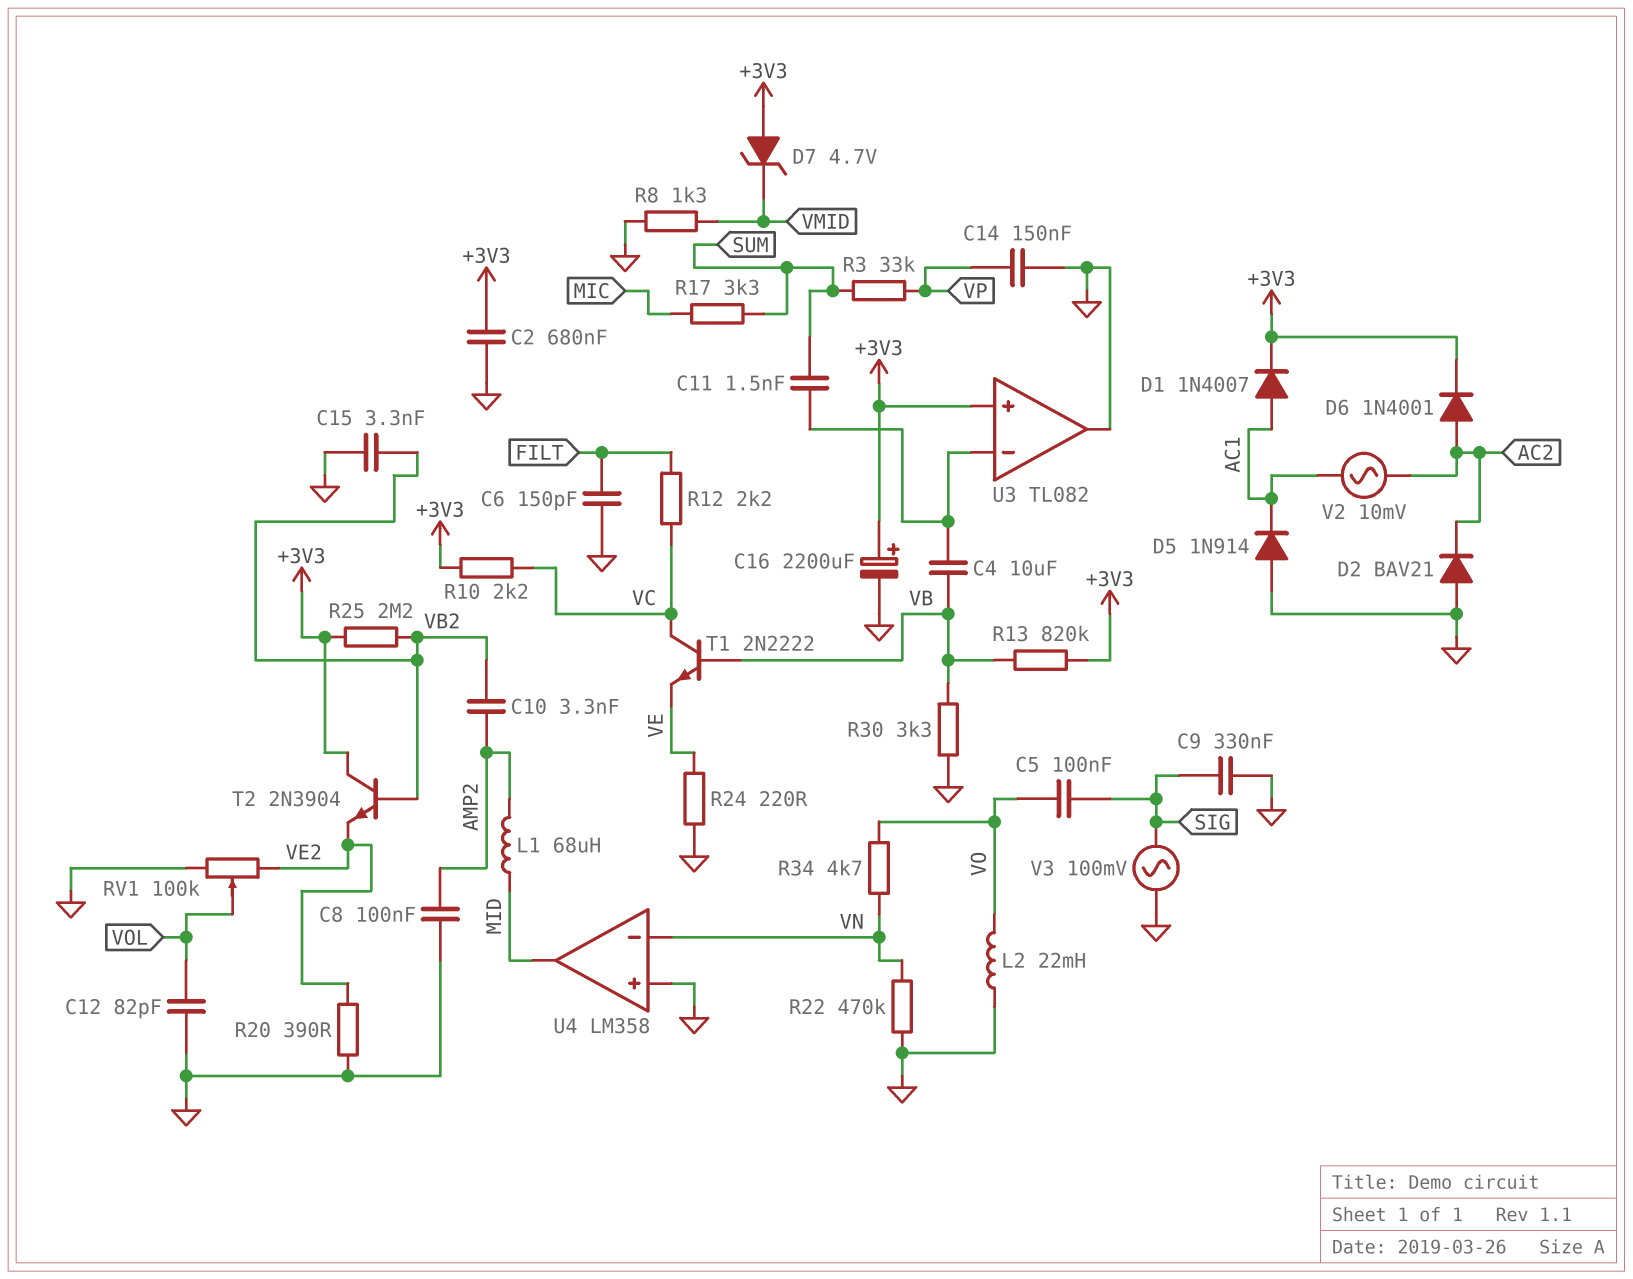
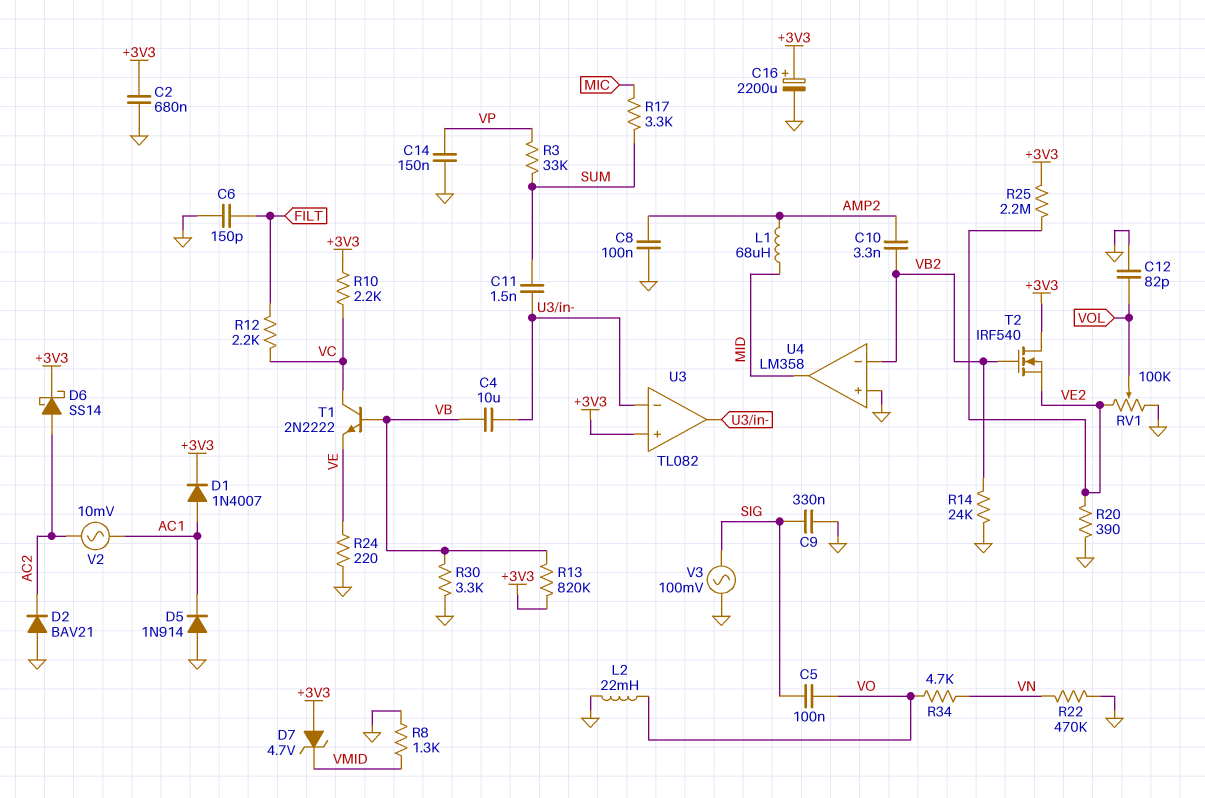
C15: 3.3nF (GND, VB2) -> none
D6: diode 1N4001 (A AC2, K +3V3) -> schottky SS14 (A AC2, K +3V3)
R14: none -> 24k (GND, VB2)
R25: 2.2M (+3V3, VB2) -> 2.2M (+3V3, VE2)
T2: NPN 2N3904 (B VB2, C +3V3, E VE2) -> NMOS IRF540 (G VB2, D +3V3, S VE2)
U3 pin out: GND -> U3/in-
U4 pin in-: VN -> VB2

